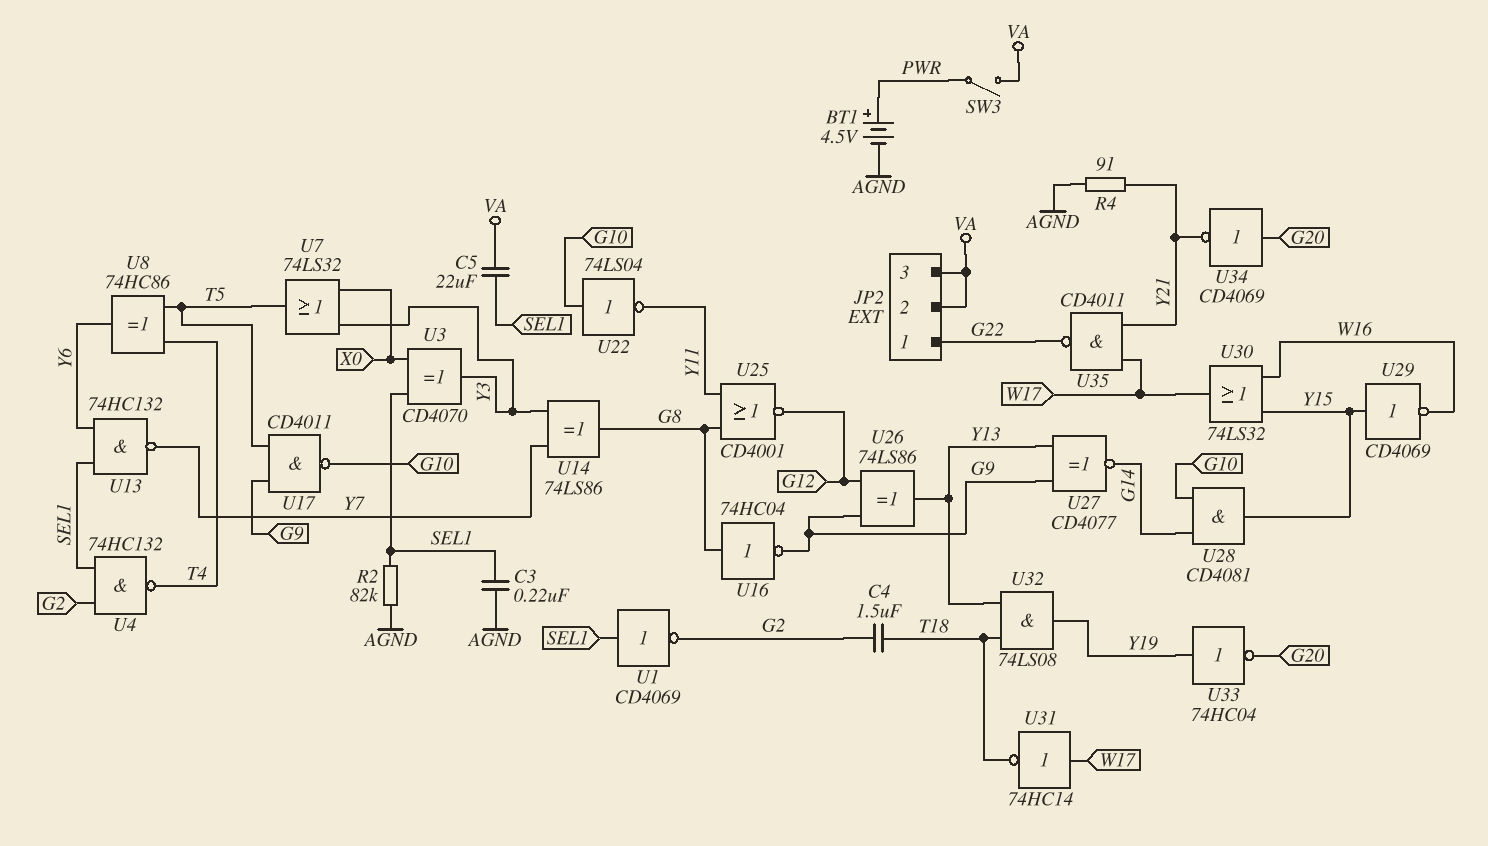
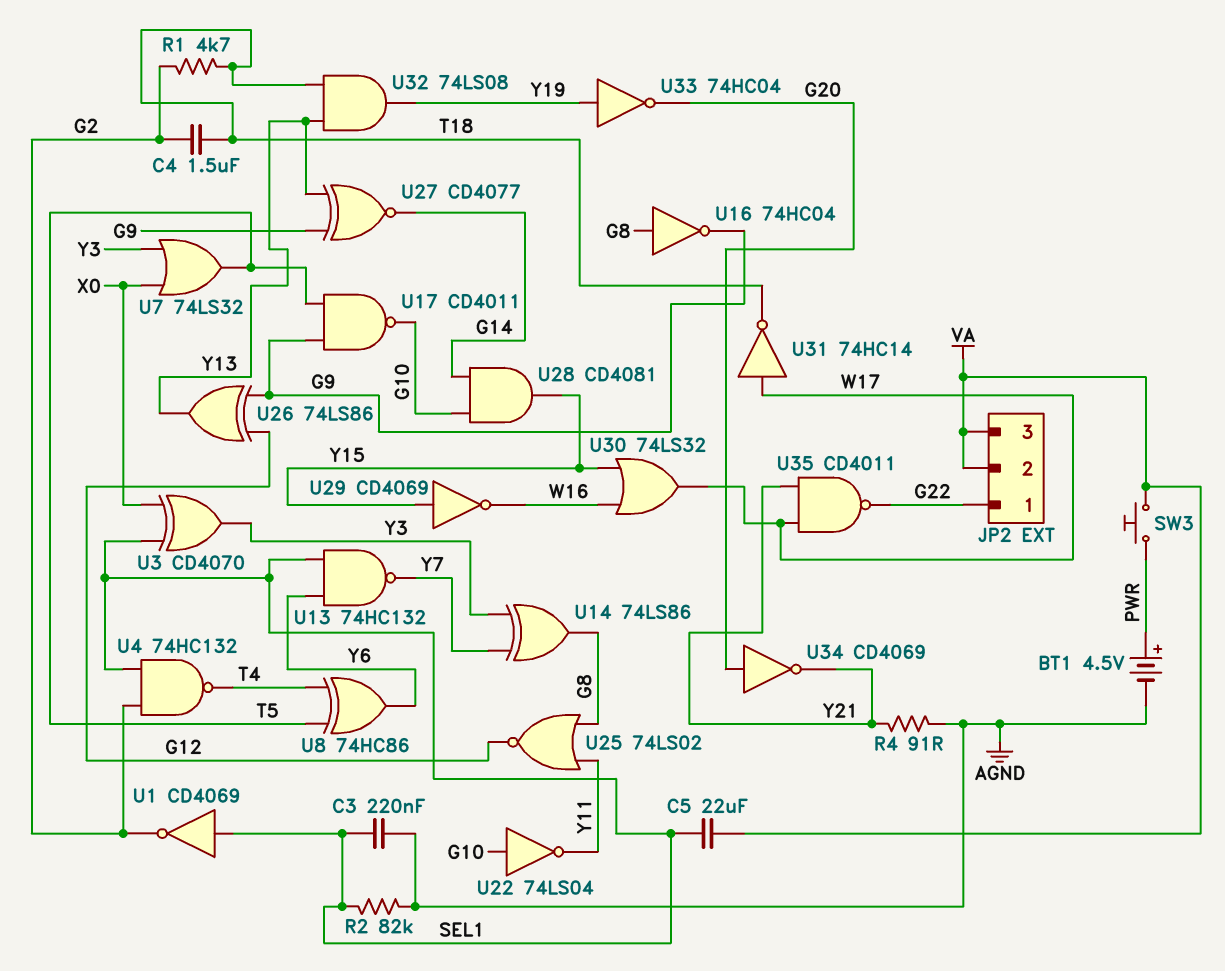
R1: none -> 4.7k (G2, T18)
SW3: switch (PWR, VA) -> button (PWR, VA)
U25: NOR CD4001 (in G8, in Y11, out G12) -> NOR 74LS02 (in G8, in Y11, out G12)

